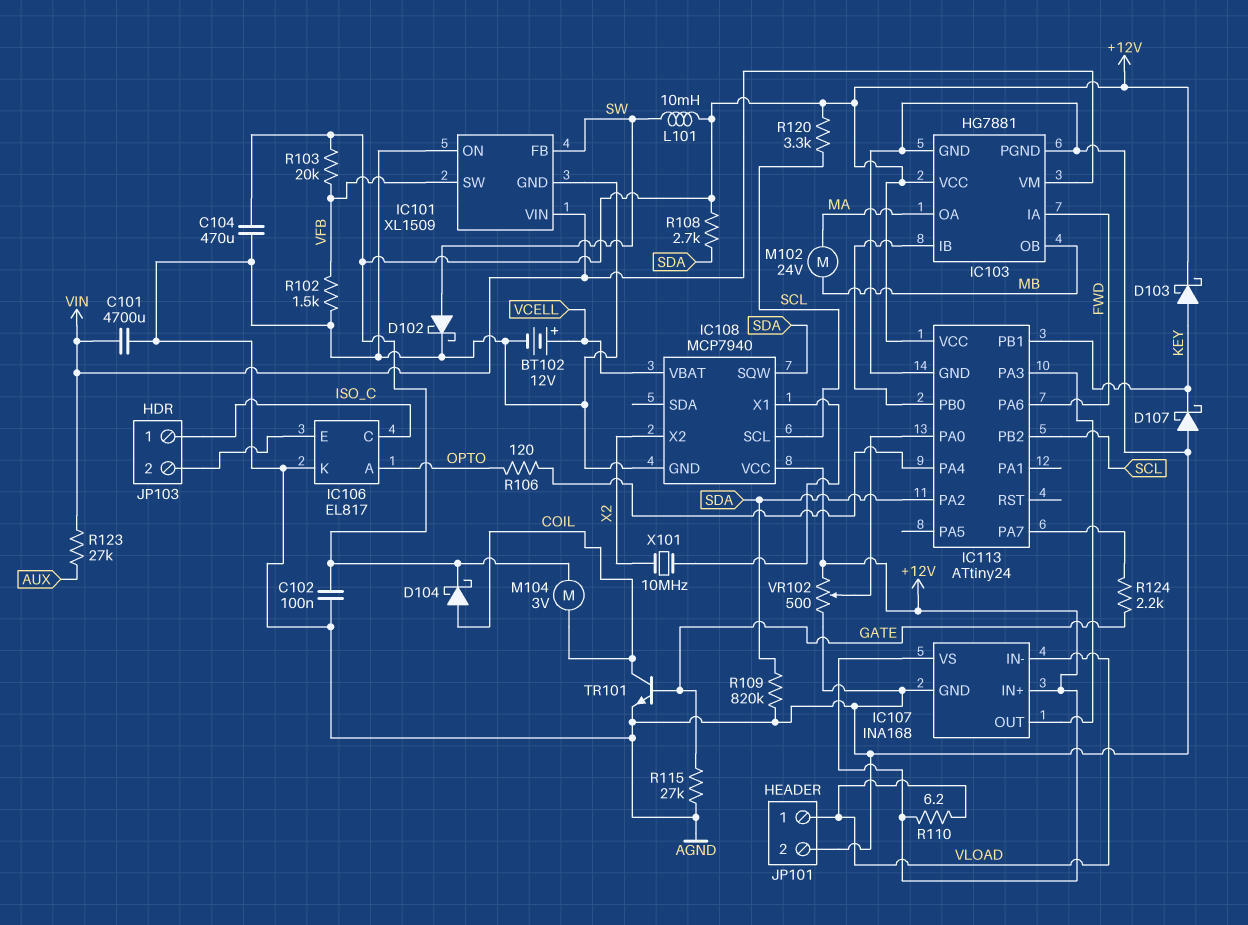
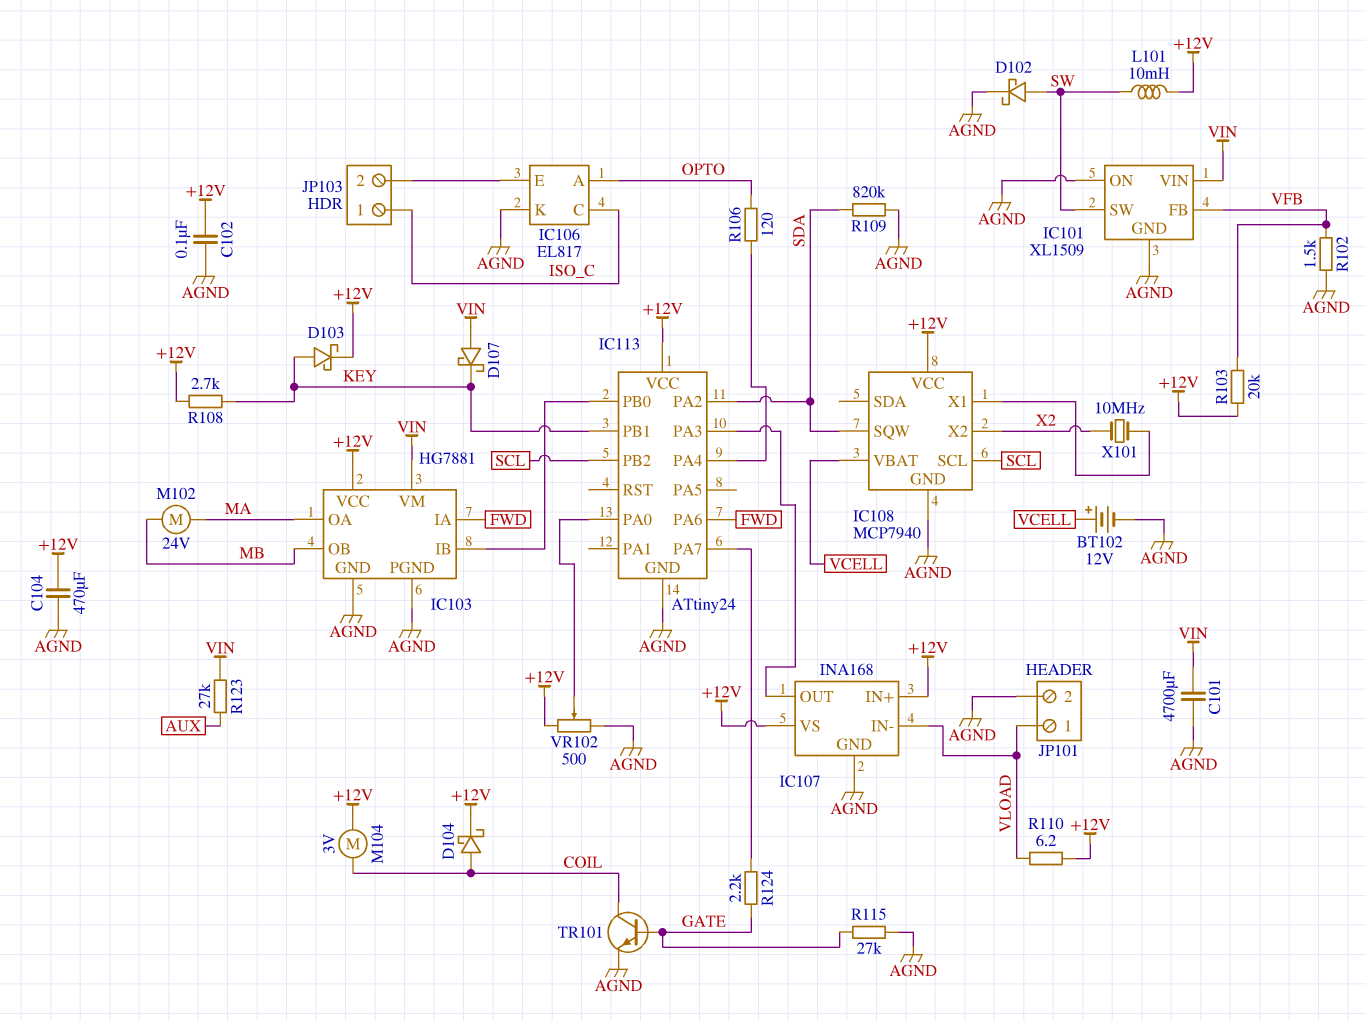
D107: schottky (A AGND, K KEY) -> schottky (A VIN, K KEY)
IC101 pin FB: SW -> VFB
IC101 pin SW: VFB -> SW
R108: 2.7k (+12V, SDA) -> 2.7k (+12V, KEY)
R120: 3.3k (+12V, SCL) -> none

